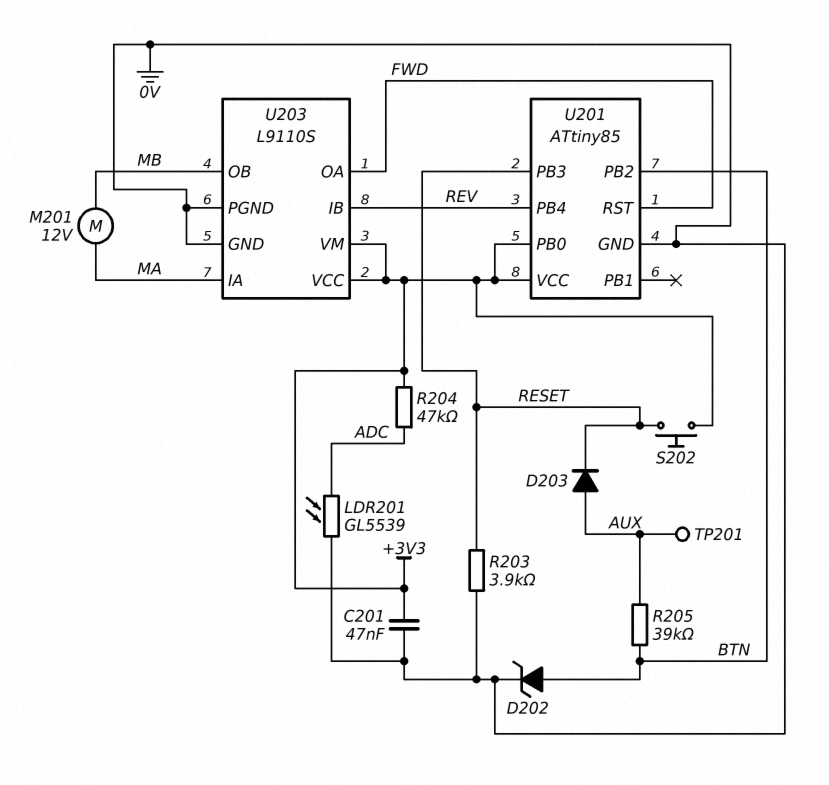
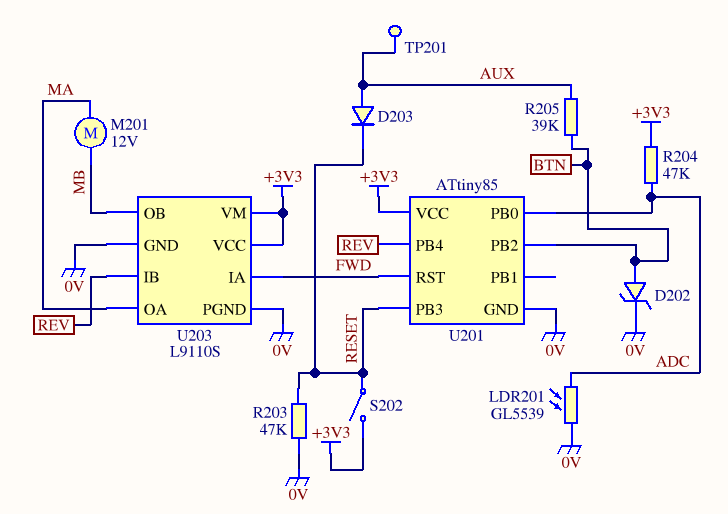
C201: 47nF (+3V3, 0V) -> none
R203: 3.9k (0V, RESET) -> 47k (0V, RESET)
S202: button (+3V3, RESET) -> switch (+3V3, RESET)
U201 pin PB0: +3V3 -> ADC
U203 pin IA: MA -> FWD
U203 pin OA: FWD -> MA

